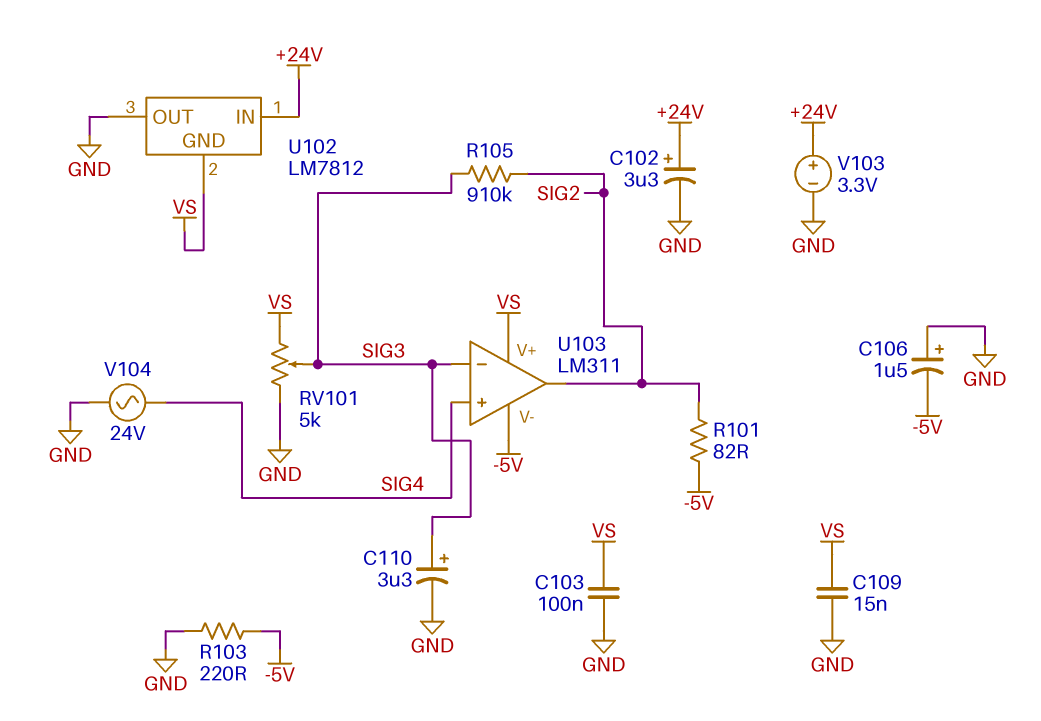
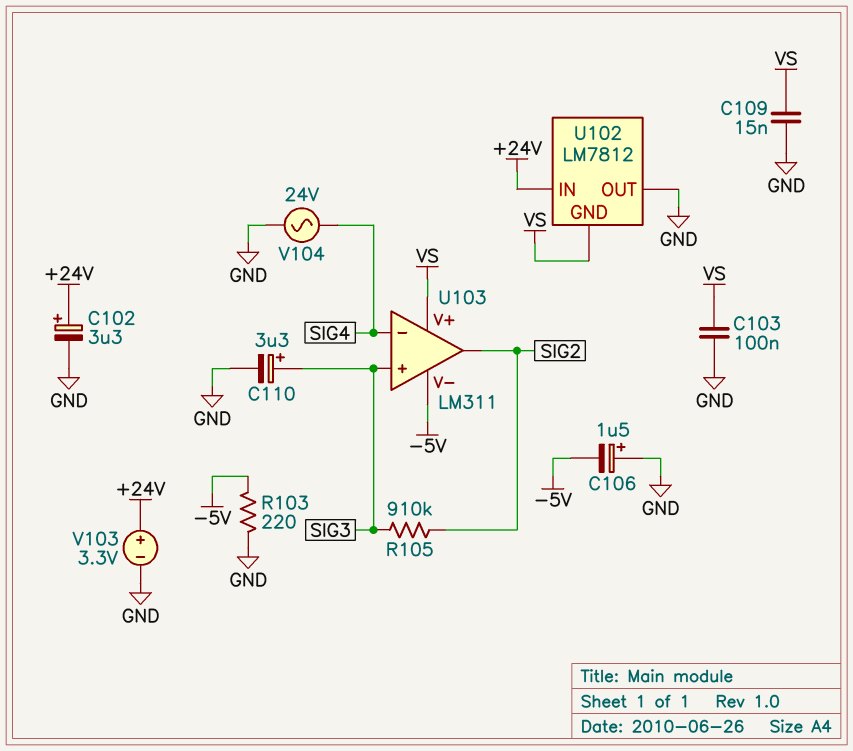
R101: 82 (-5V, SIG2) -> none
RV101: 5k (GND, VS, wiper SIG3) -> none
U103 pin in+: SIG4 -> SIG3
U103 pin in-: SIG3 -> SIG4

